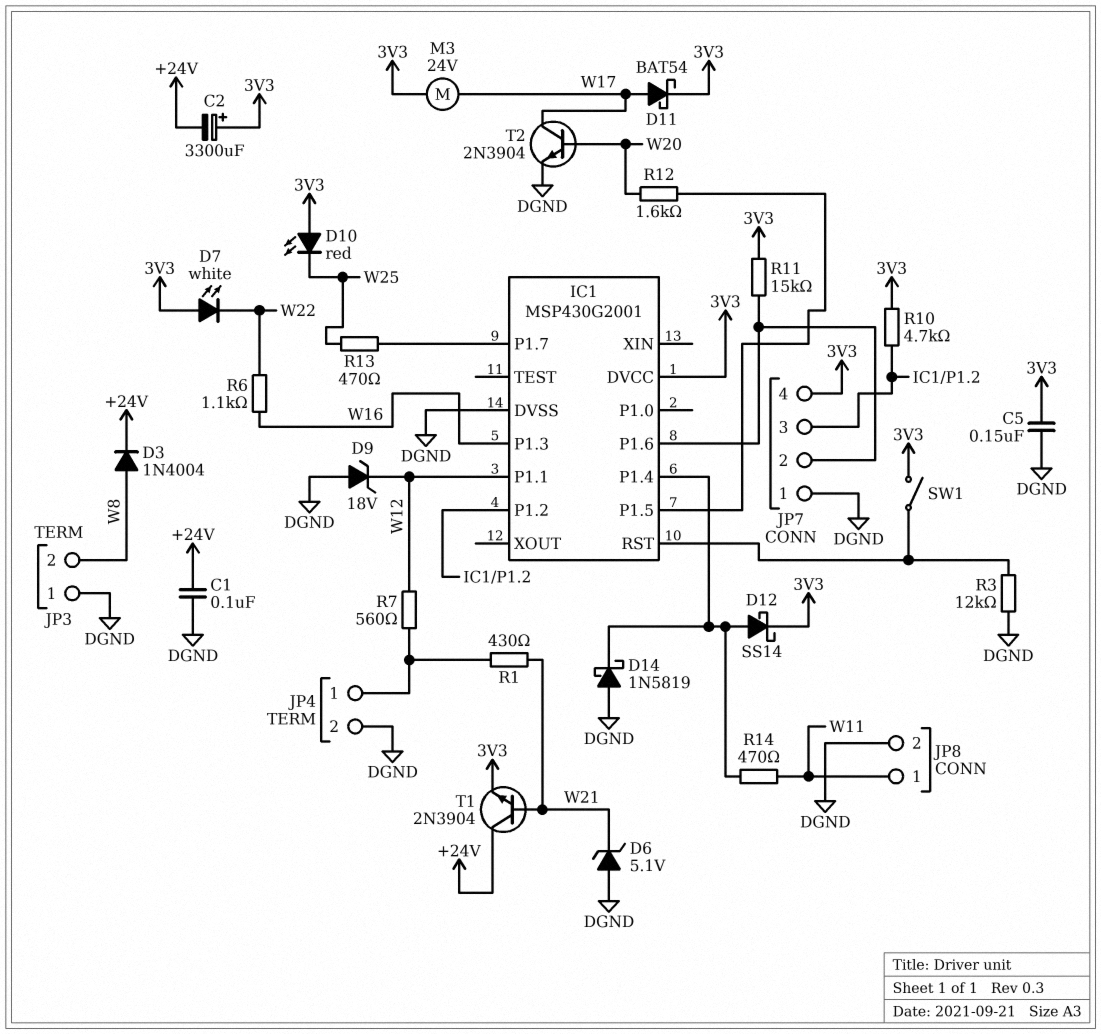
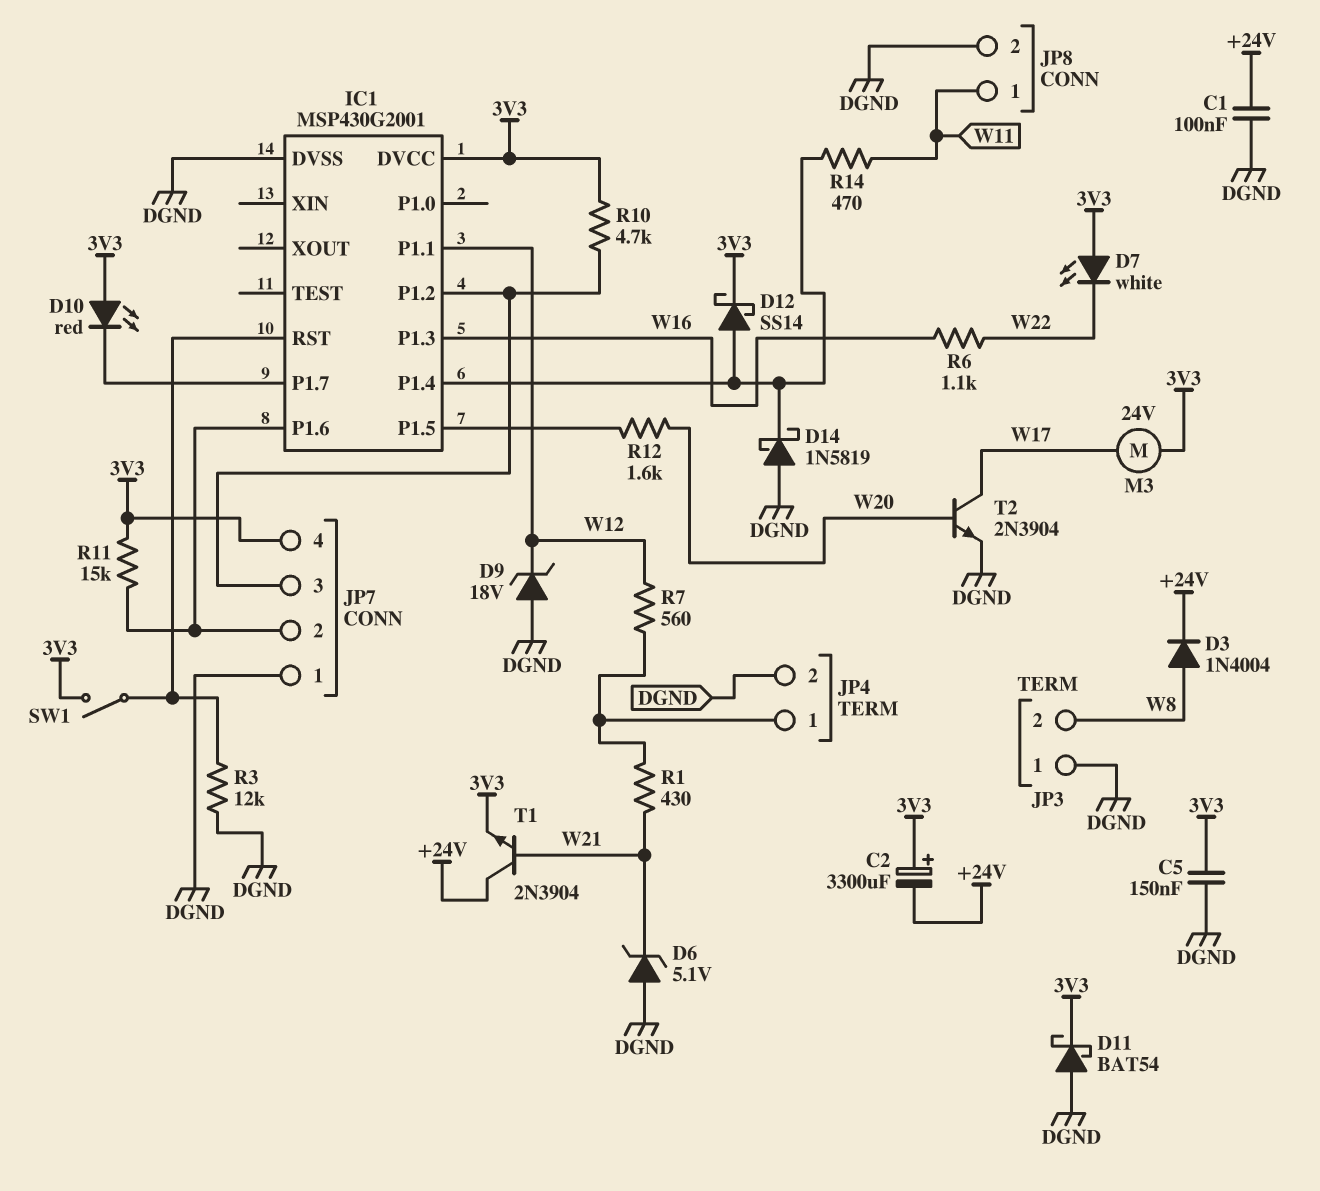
D10: LED red (A 3V3, K W25) -> LED red (A 3V3, K IC1/P1.7)
D11: schottky BAT54 (A W17, K 3V3) -> schottky BAT54 (A DGND, K 3V3)
R13: 470 (IC1/P1.7, W25) -> none

